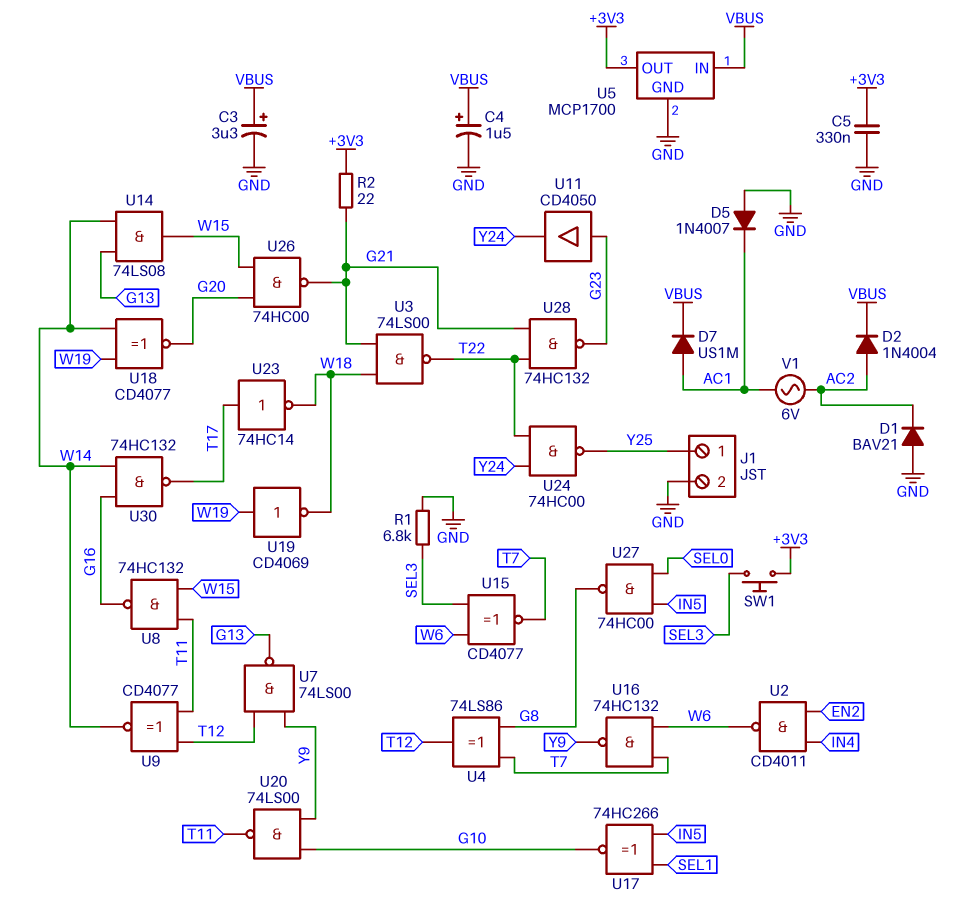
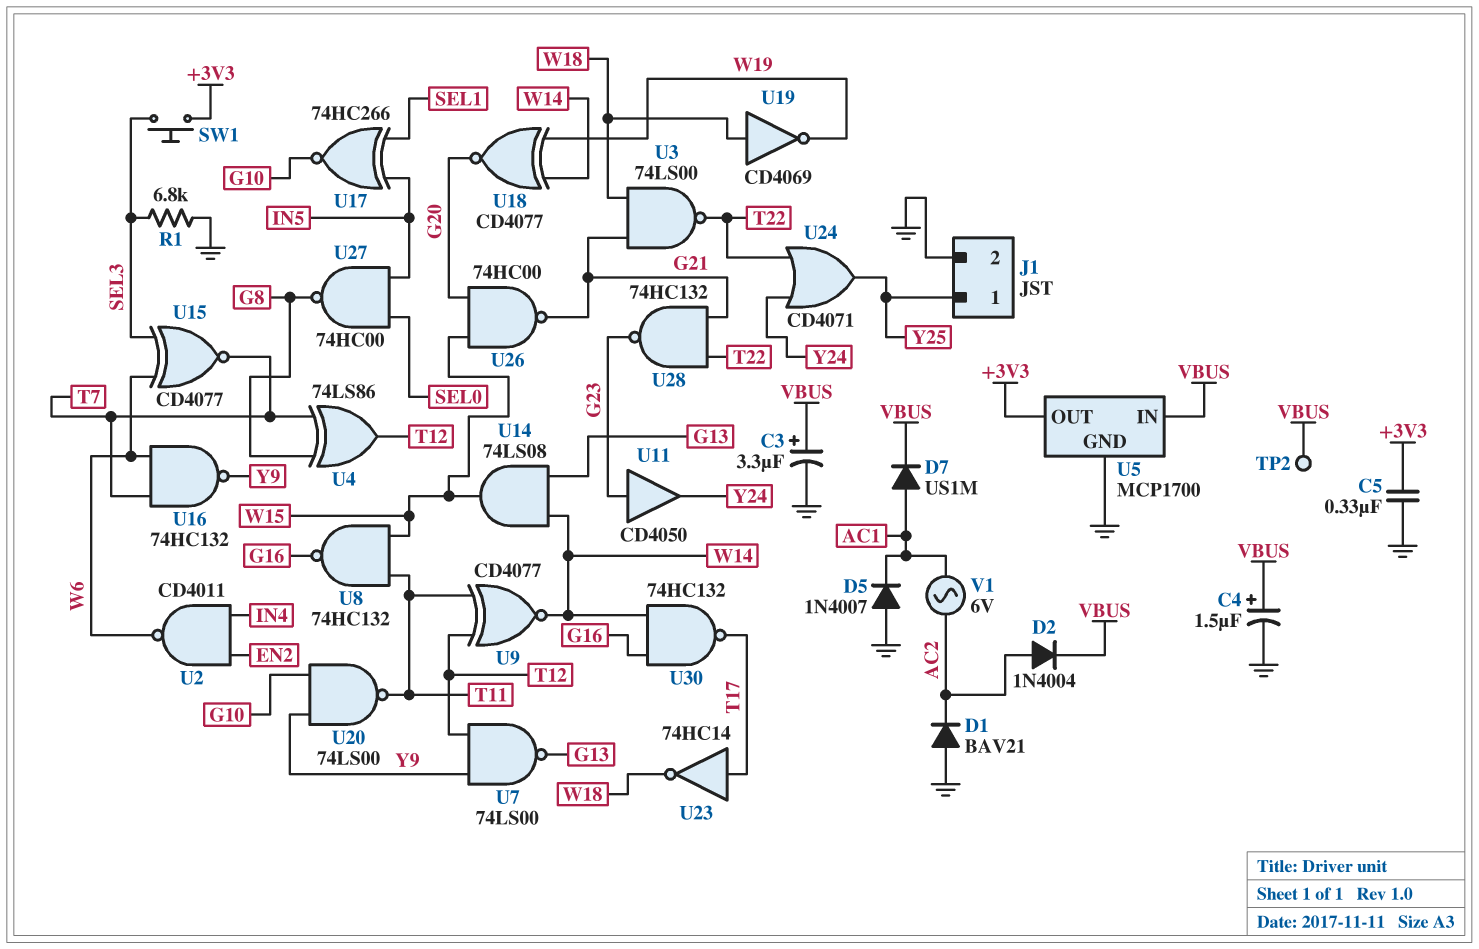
R2: 22 (+3V3, G21) -> none
TP2: none -> test point (VBUS)
U19: NOT CD4069 (in W19, out W18) -> NOT CD4069 (in W18, out W19)
U24: NAND 74HC00 (in T22, in Y24, out Y25) -> OR CD4071 (in T22, in Y24, out Y25)

